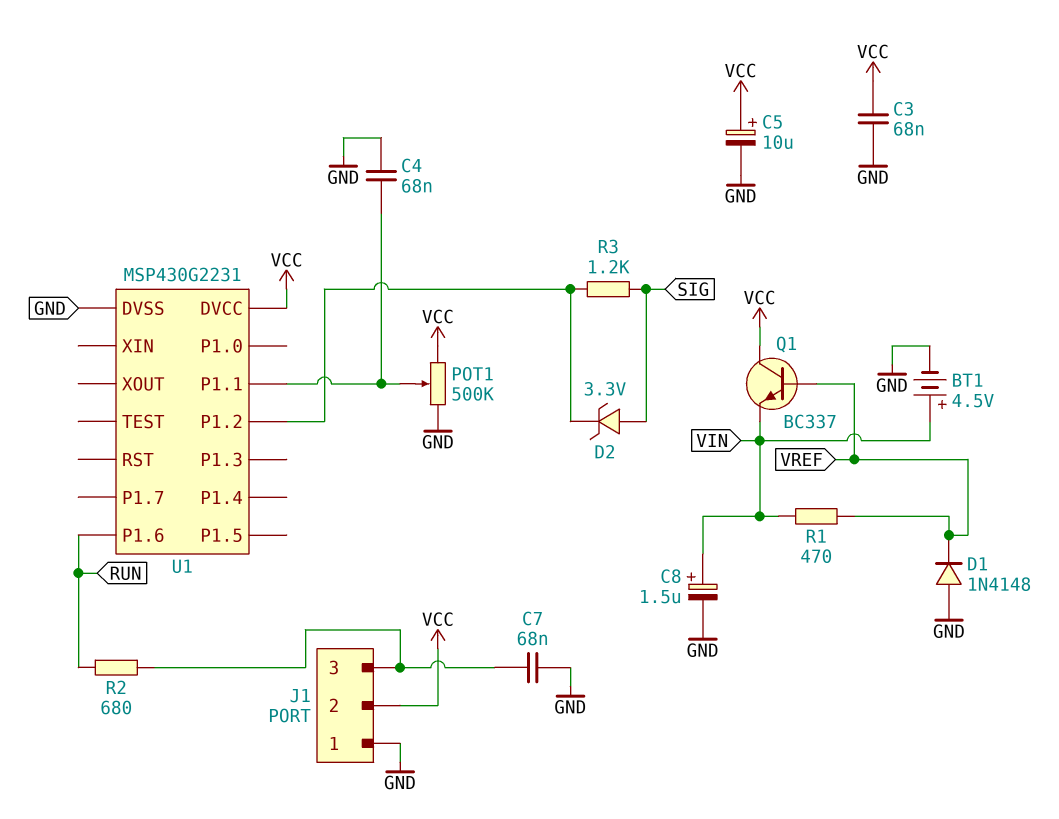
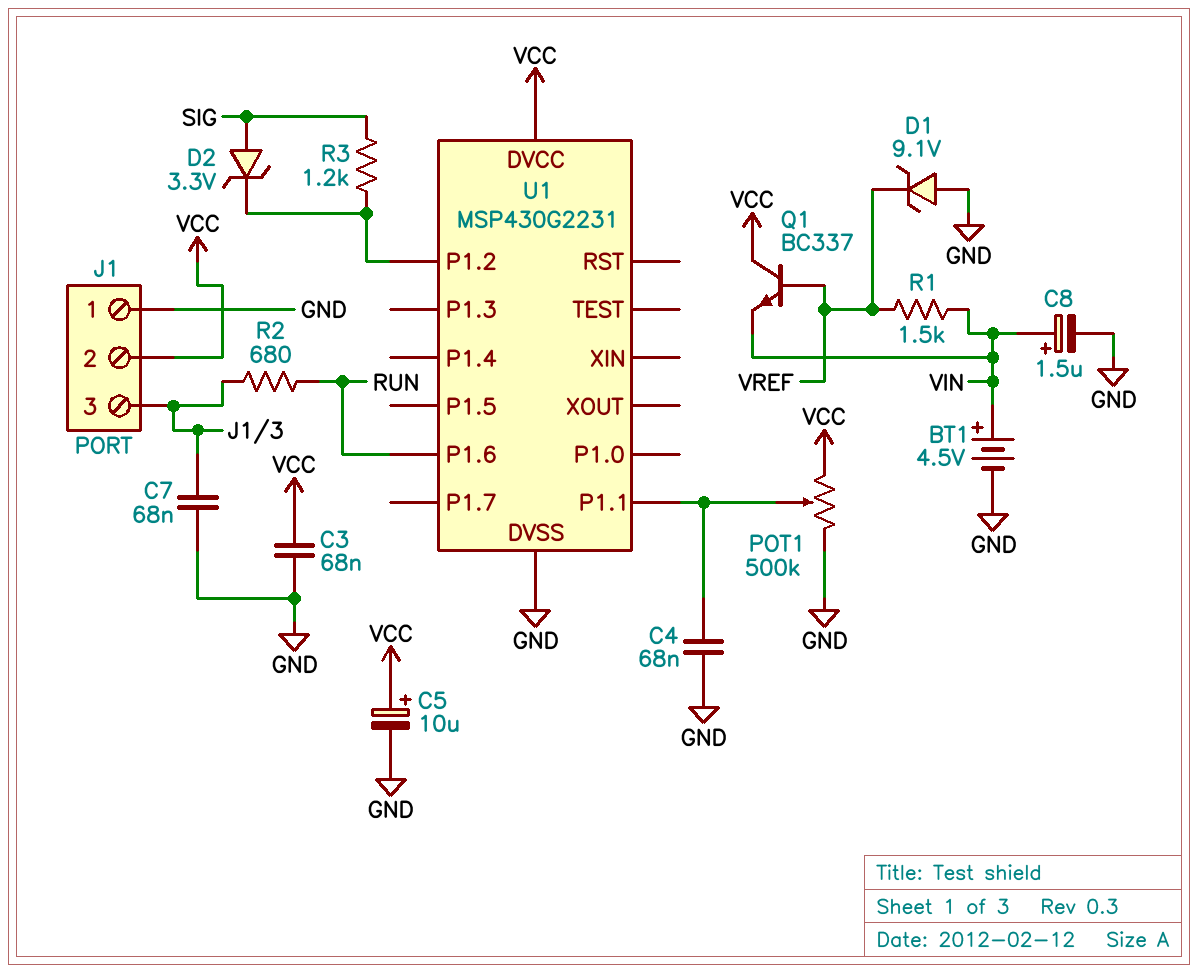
D1: diode 1N4148 (A GND, K VREF) -> zener 9.1V (A GND, K VREF)
R1: 470 (VIN, VREF) -> 1.5k (VIN, VREF)

